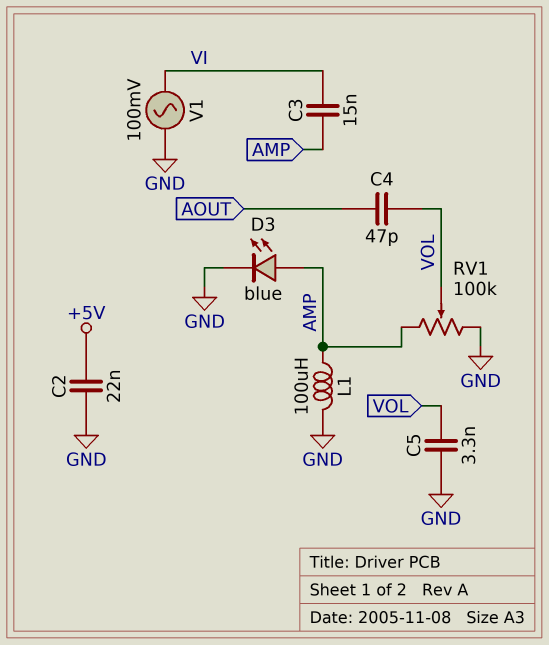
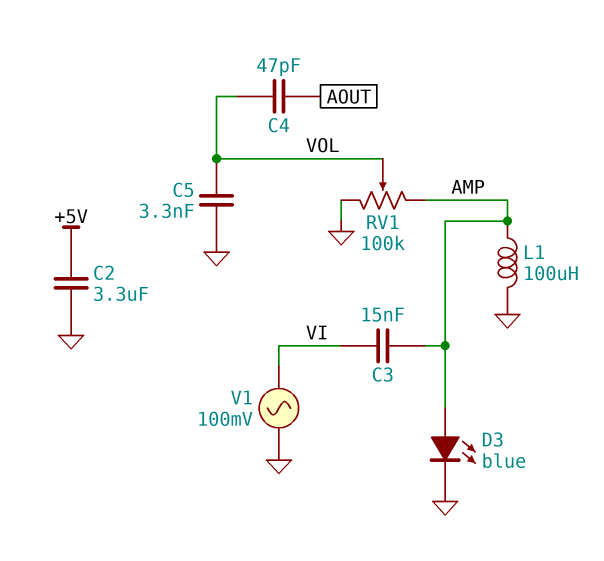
C2: 22nF (+5V, GND) -> 3.3uF (+5V, GND)

